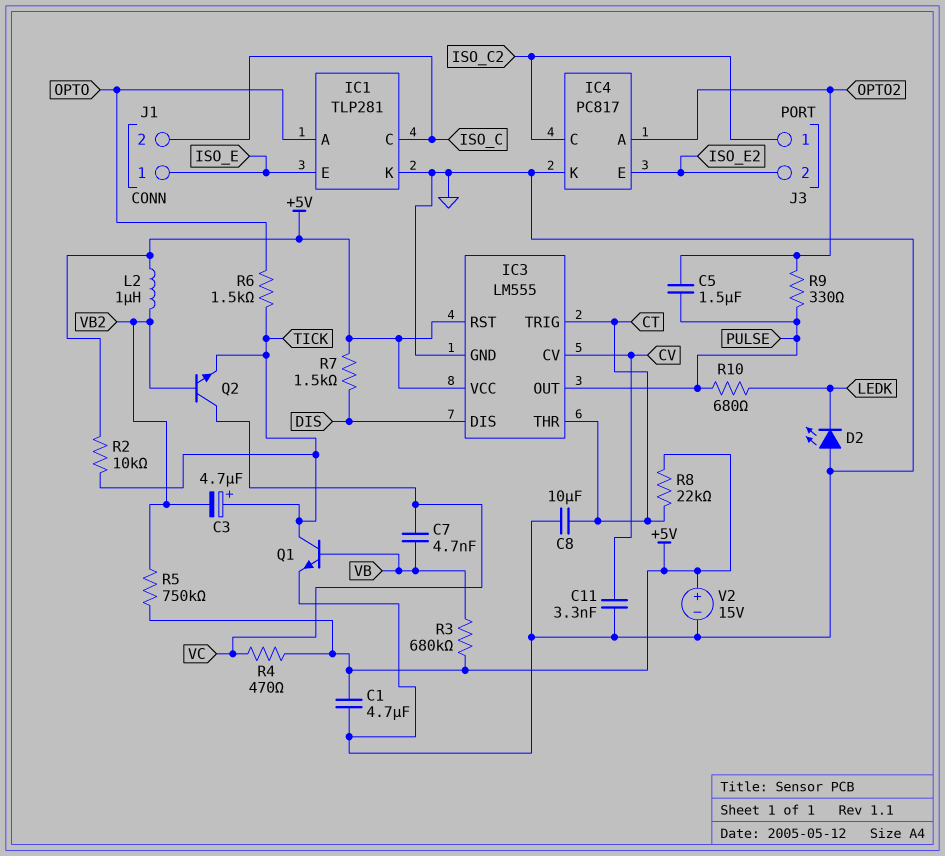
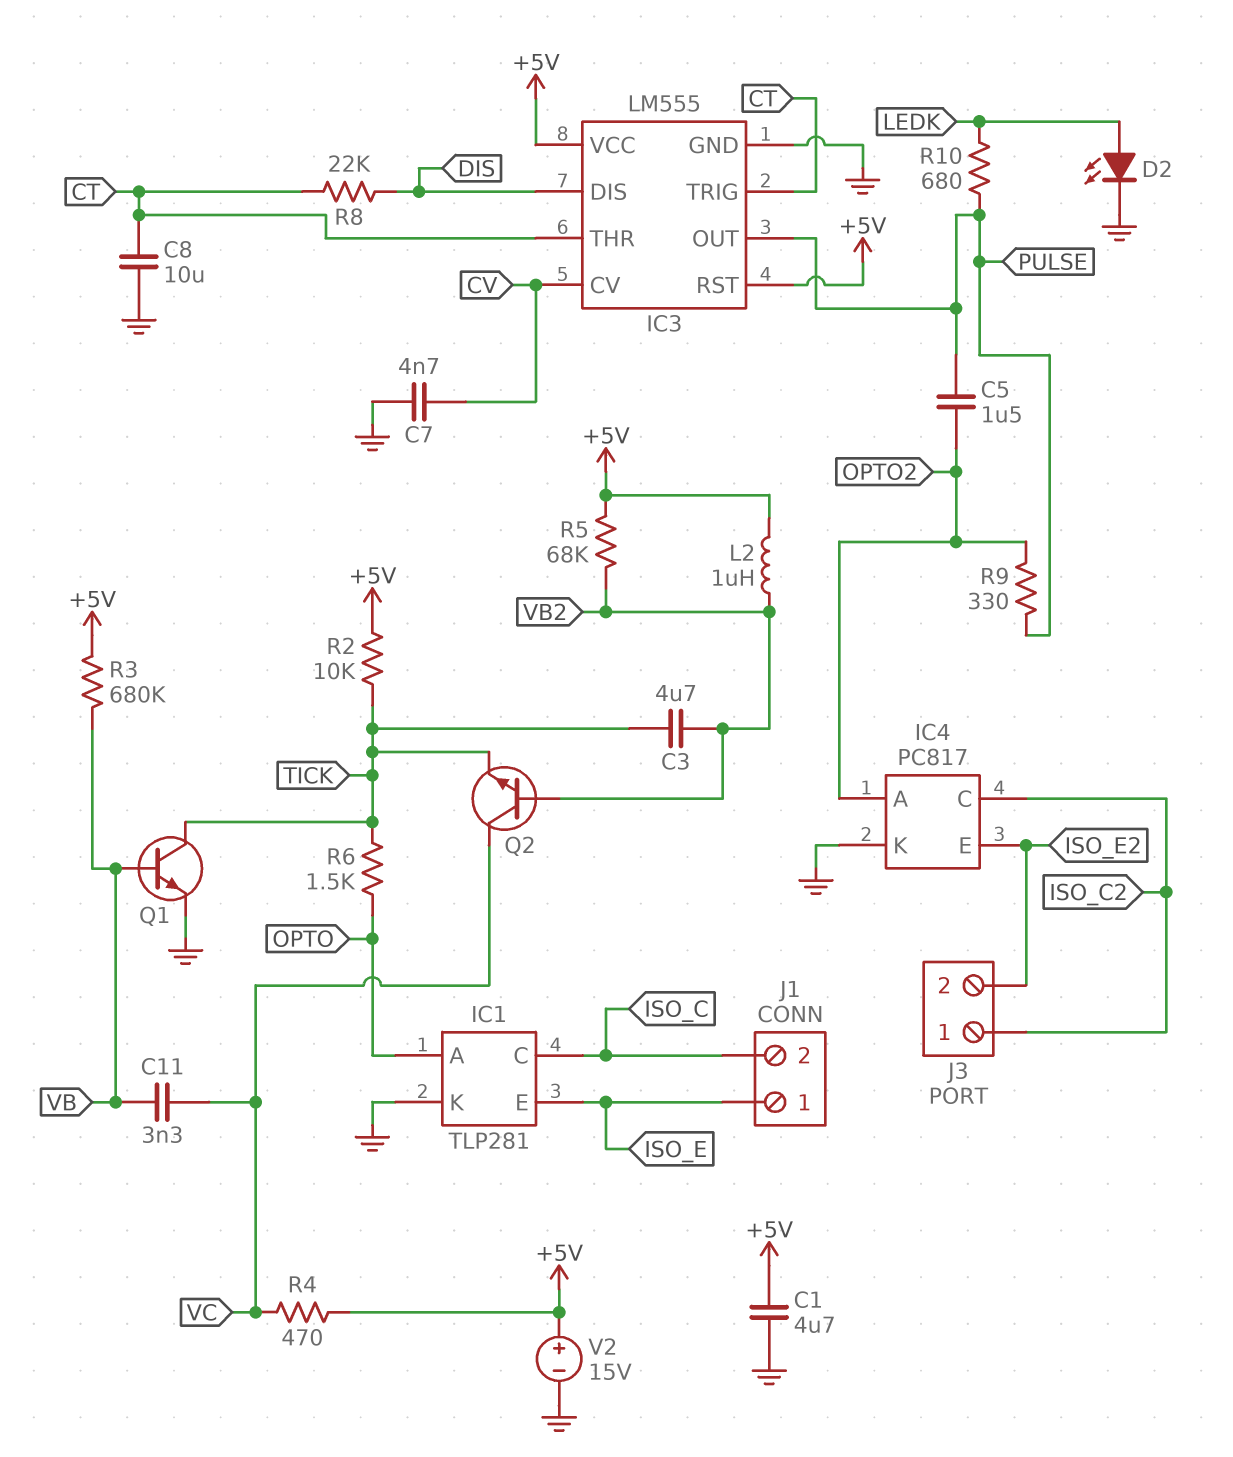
C3: 4.7uF (plus TICK, minus VB2) -> 4.7uF (TICK, VB2)
C7: 4.7nF (VB, VC) -> 4.7nF (CV, GND)
C11: 3.3nF (CV, GND) -> 3.3nF (VB, VC)
D2: LED (A GND, K LEDK) -> LED (A LEDK, K GND)
R5: 750k (+5V, VB2) -> 68k (+5V, VB2)
R7: 1.5k (+5V, DIS) -> none
R8: 22k (+5V, CT) -> 22k (CT, DIS)

